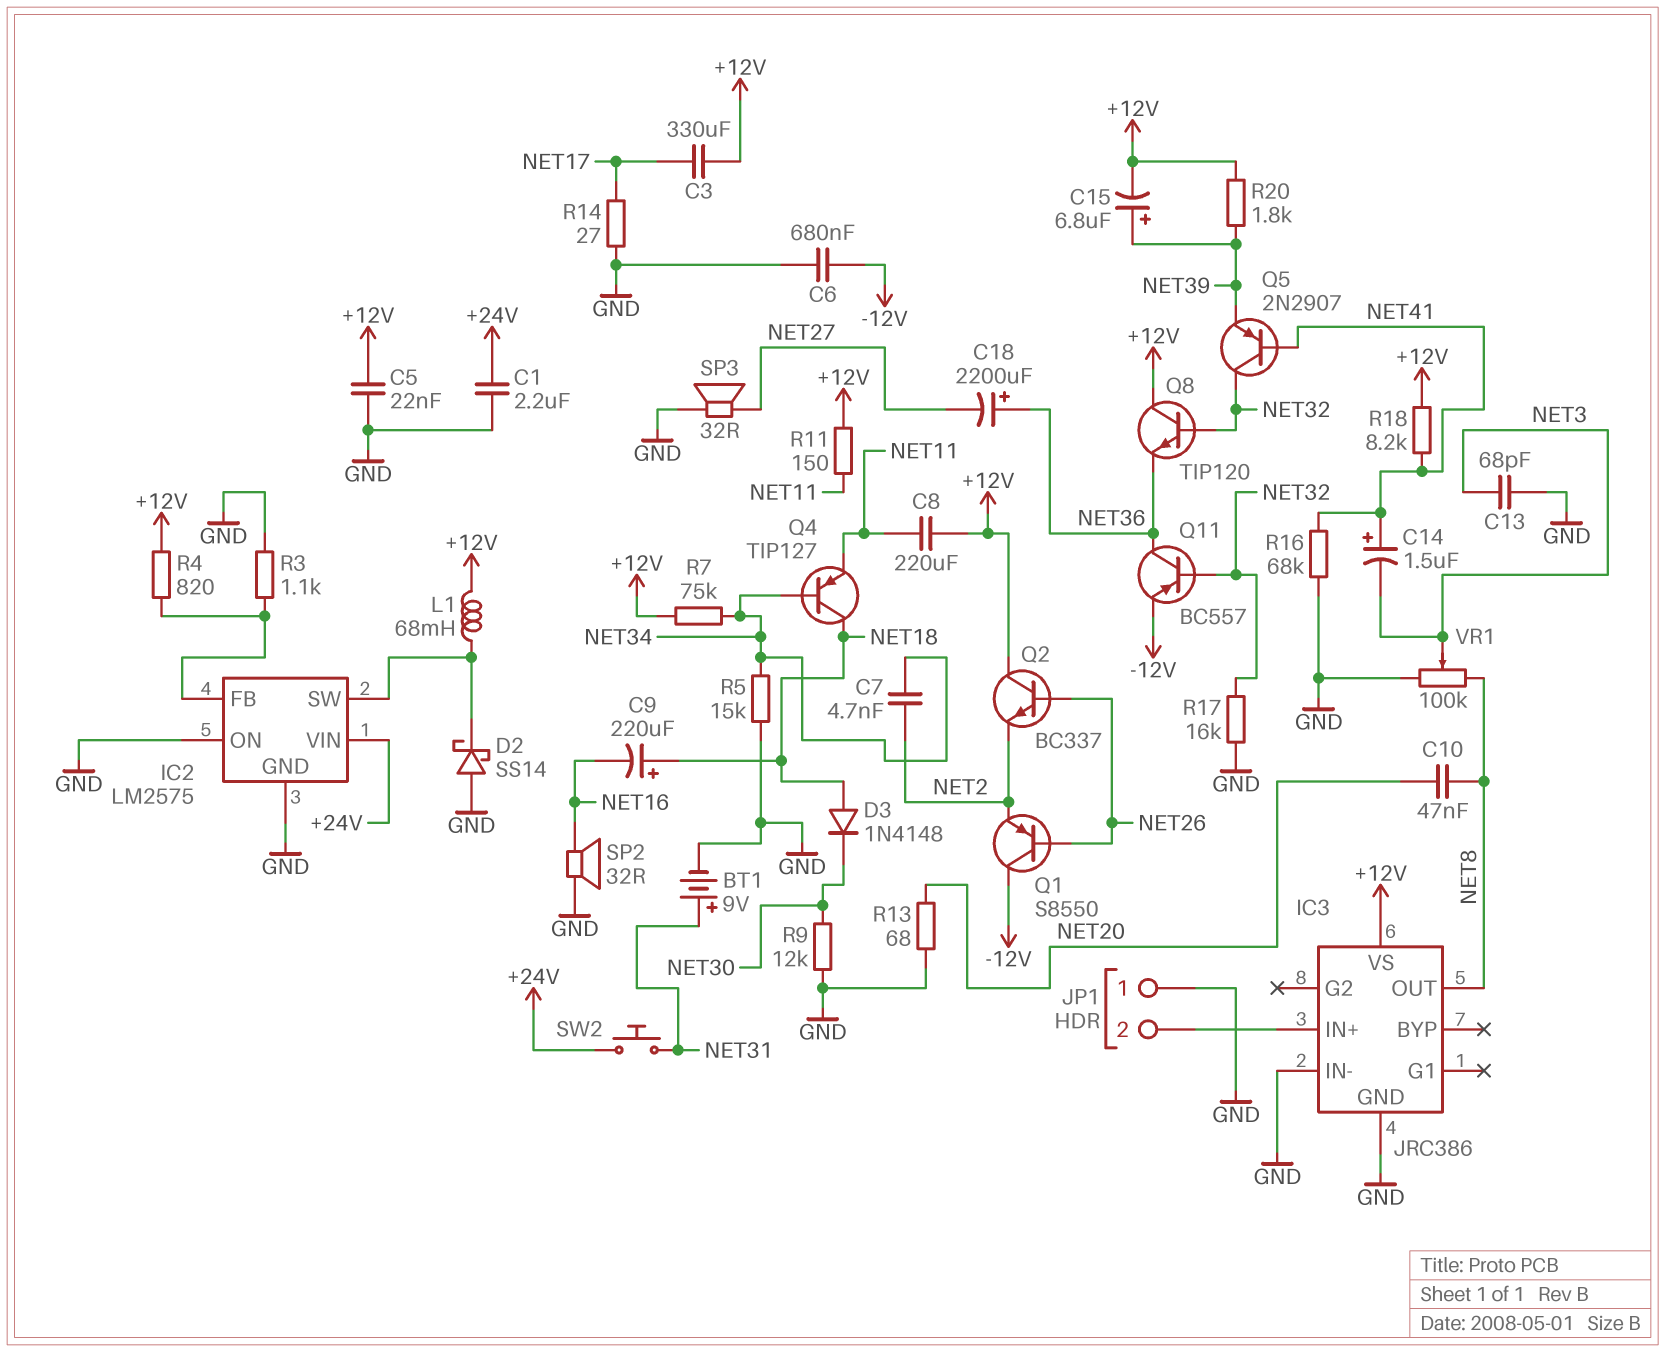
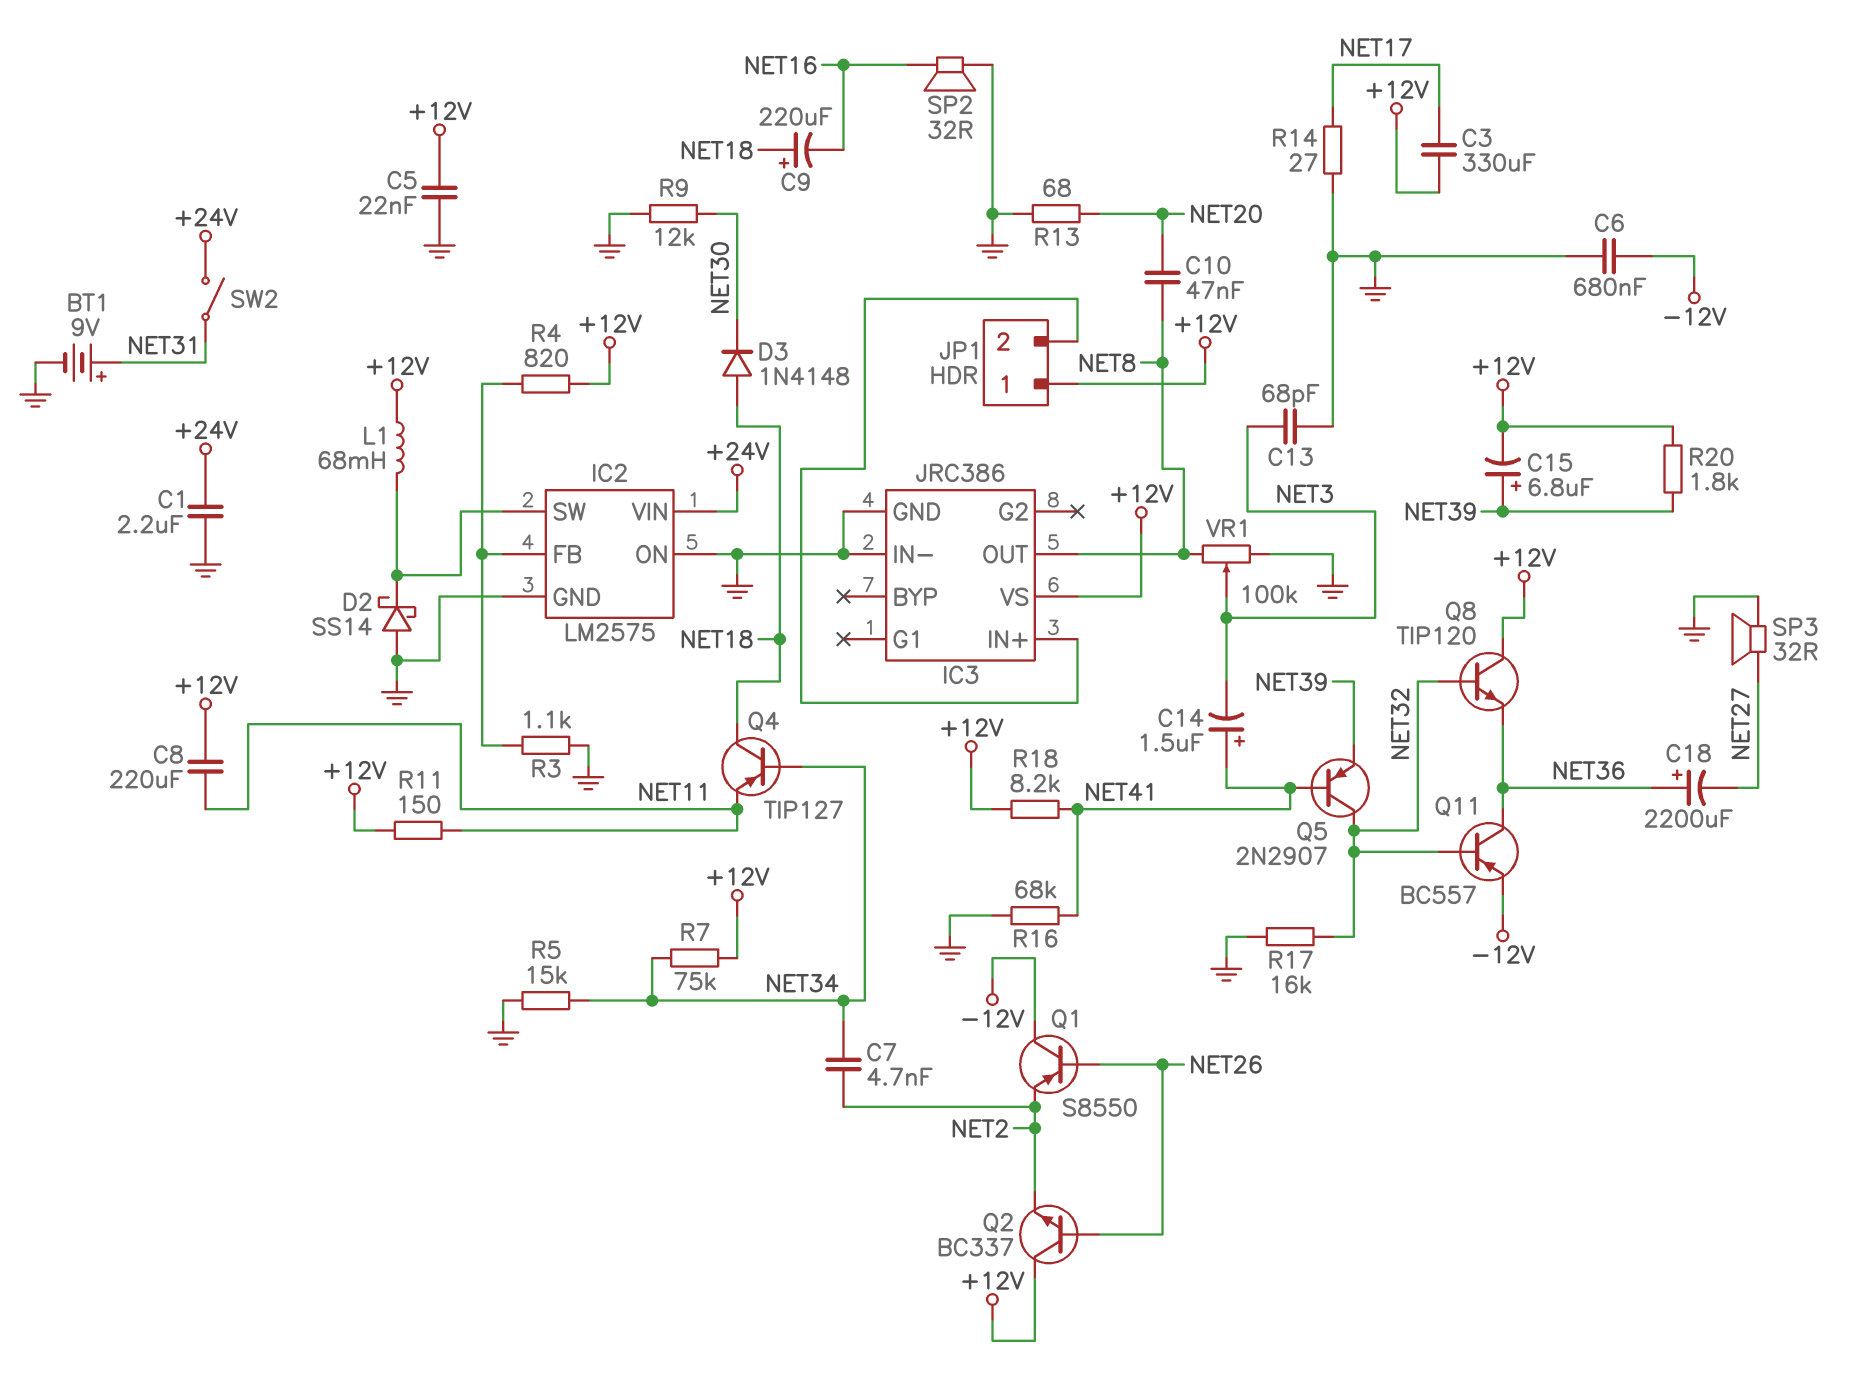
JP1 pin 1: GND -> +12V
SW2: button (+24V, NET31) -> switch (+24V, NET31)

